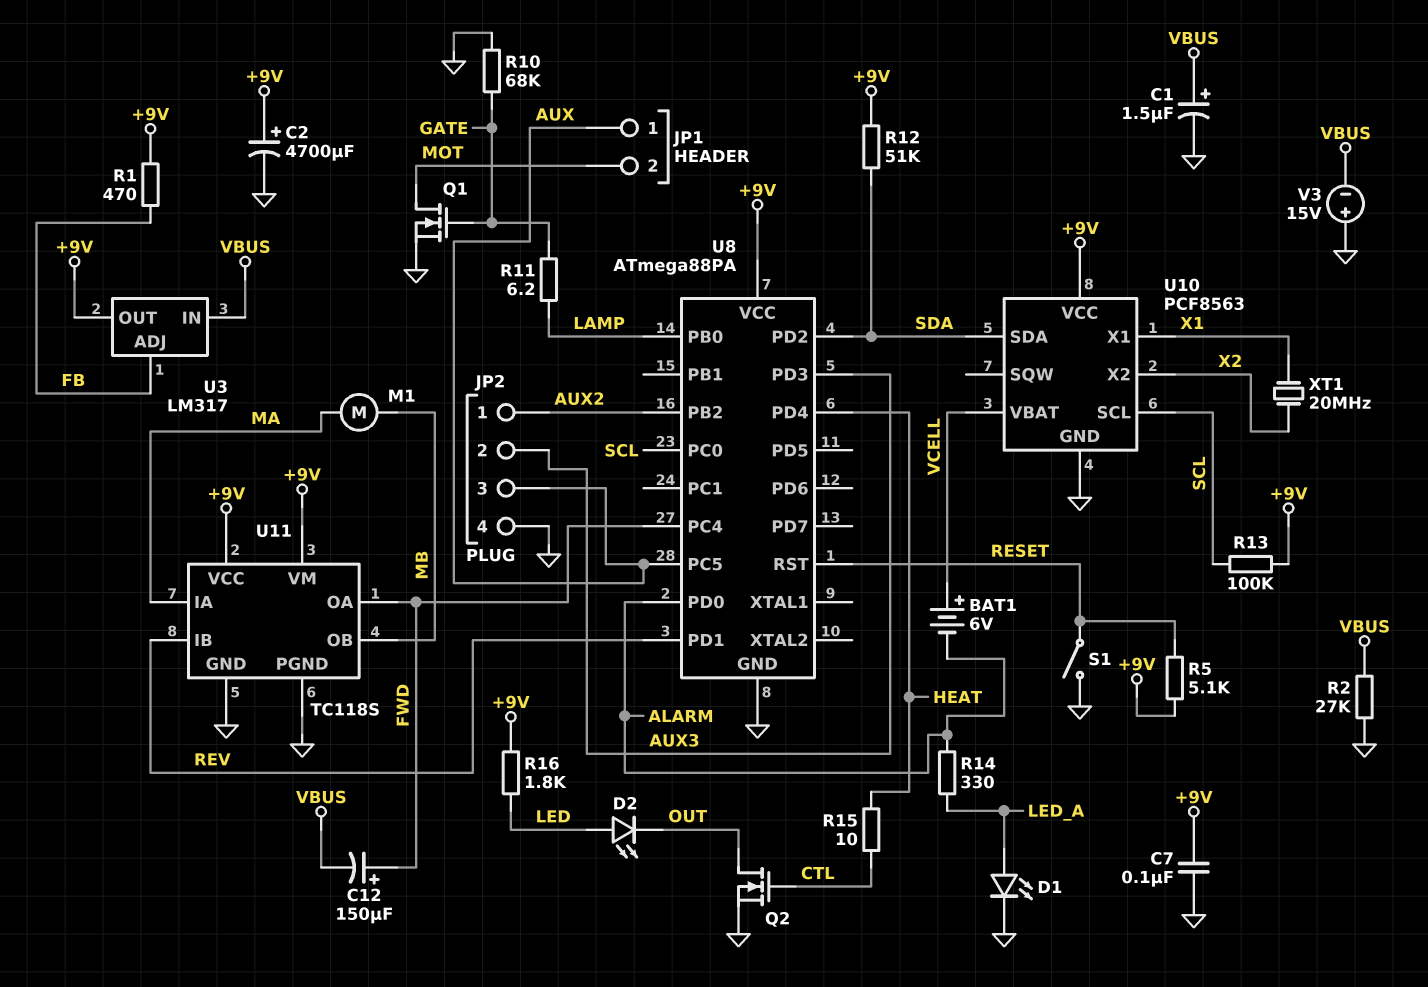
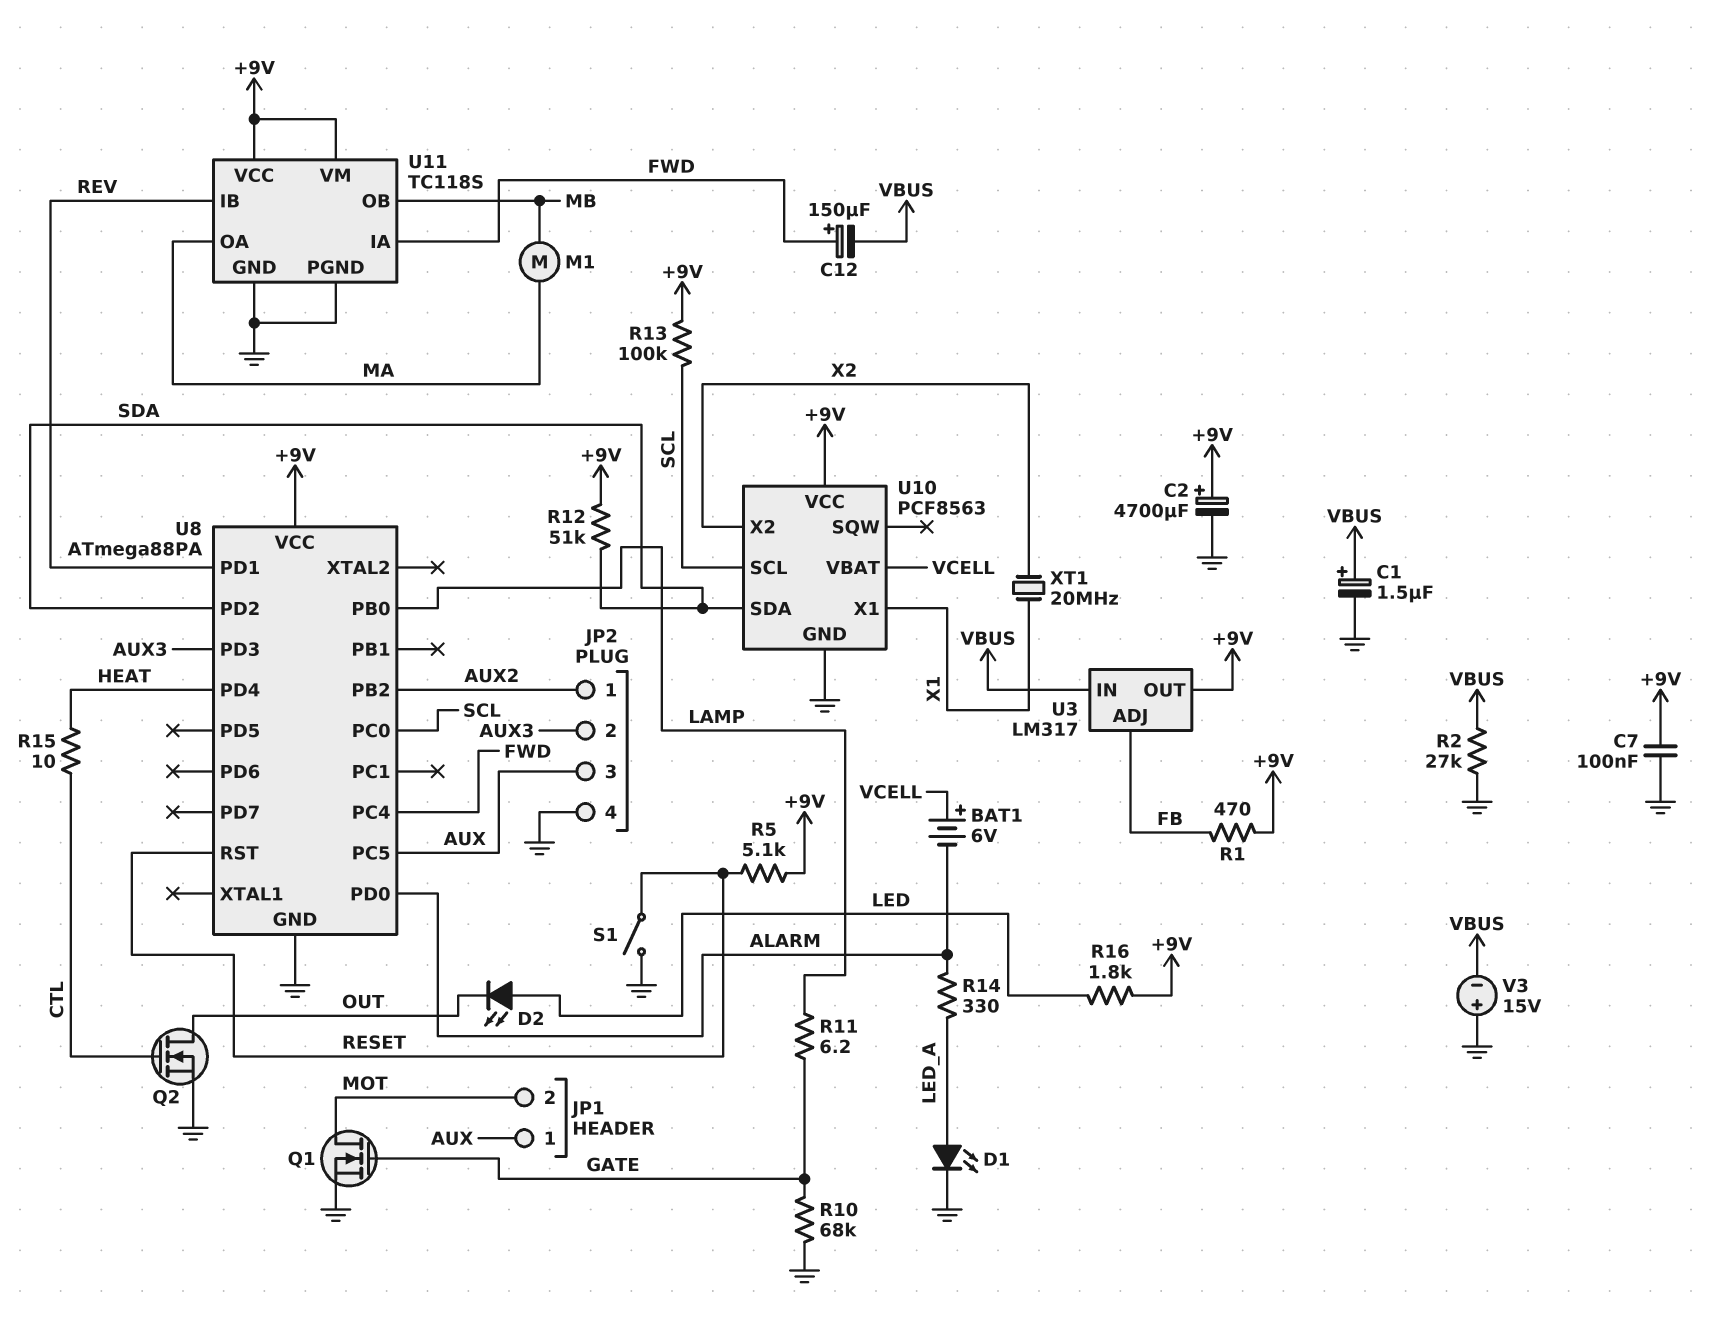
U11 pin IA: MA -> FWD
U11 pin OA: FWD -> MA

